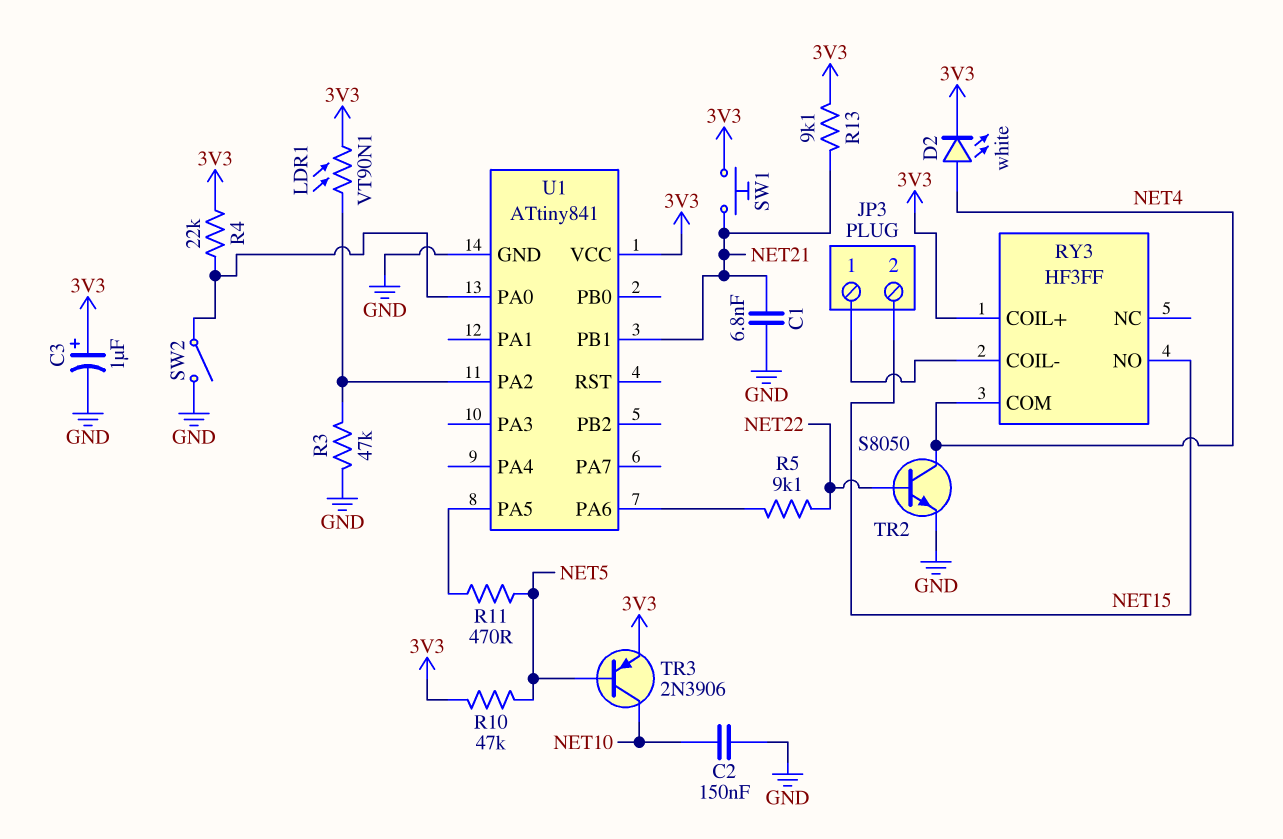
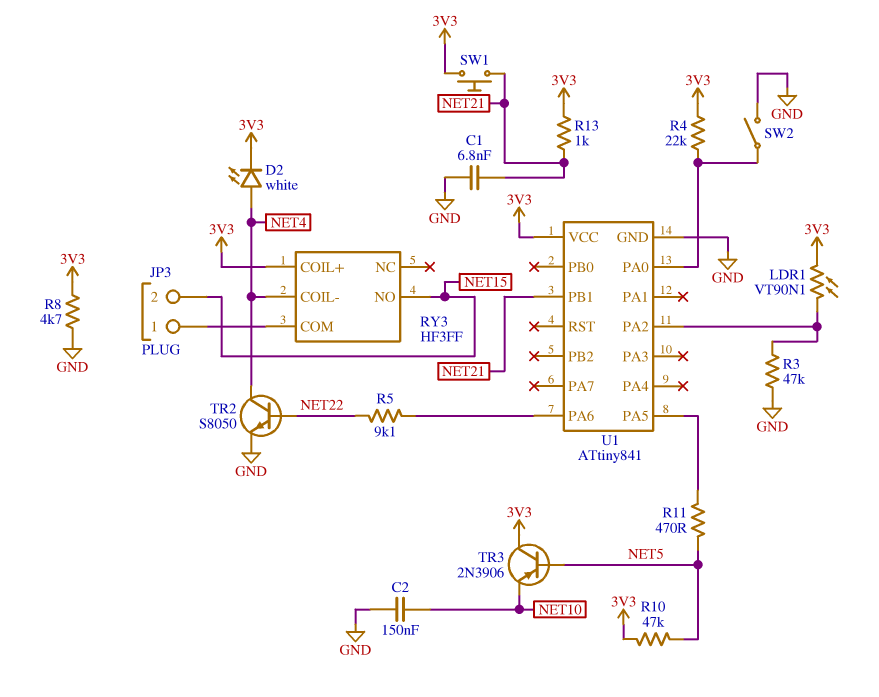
C3: 1uF (plus 3V3, minus GND) -> none
R8: none -> 4.7k (3V3, GND)
R13: 9.1k (3V3, NET21) -> 1k (3V3, NET21)
RY3 pin COIL-: JP3/1 -> NET4
RY3 pin COM: NET4 -> JP3/1
TR3: PNP 2N3906 (B NET5, C NET10, E 3V3) -> PNP 2N3906 (B NET5, C 3V3, E NET10)

